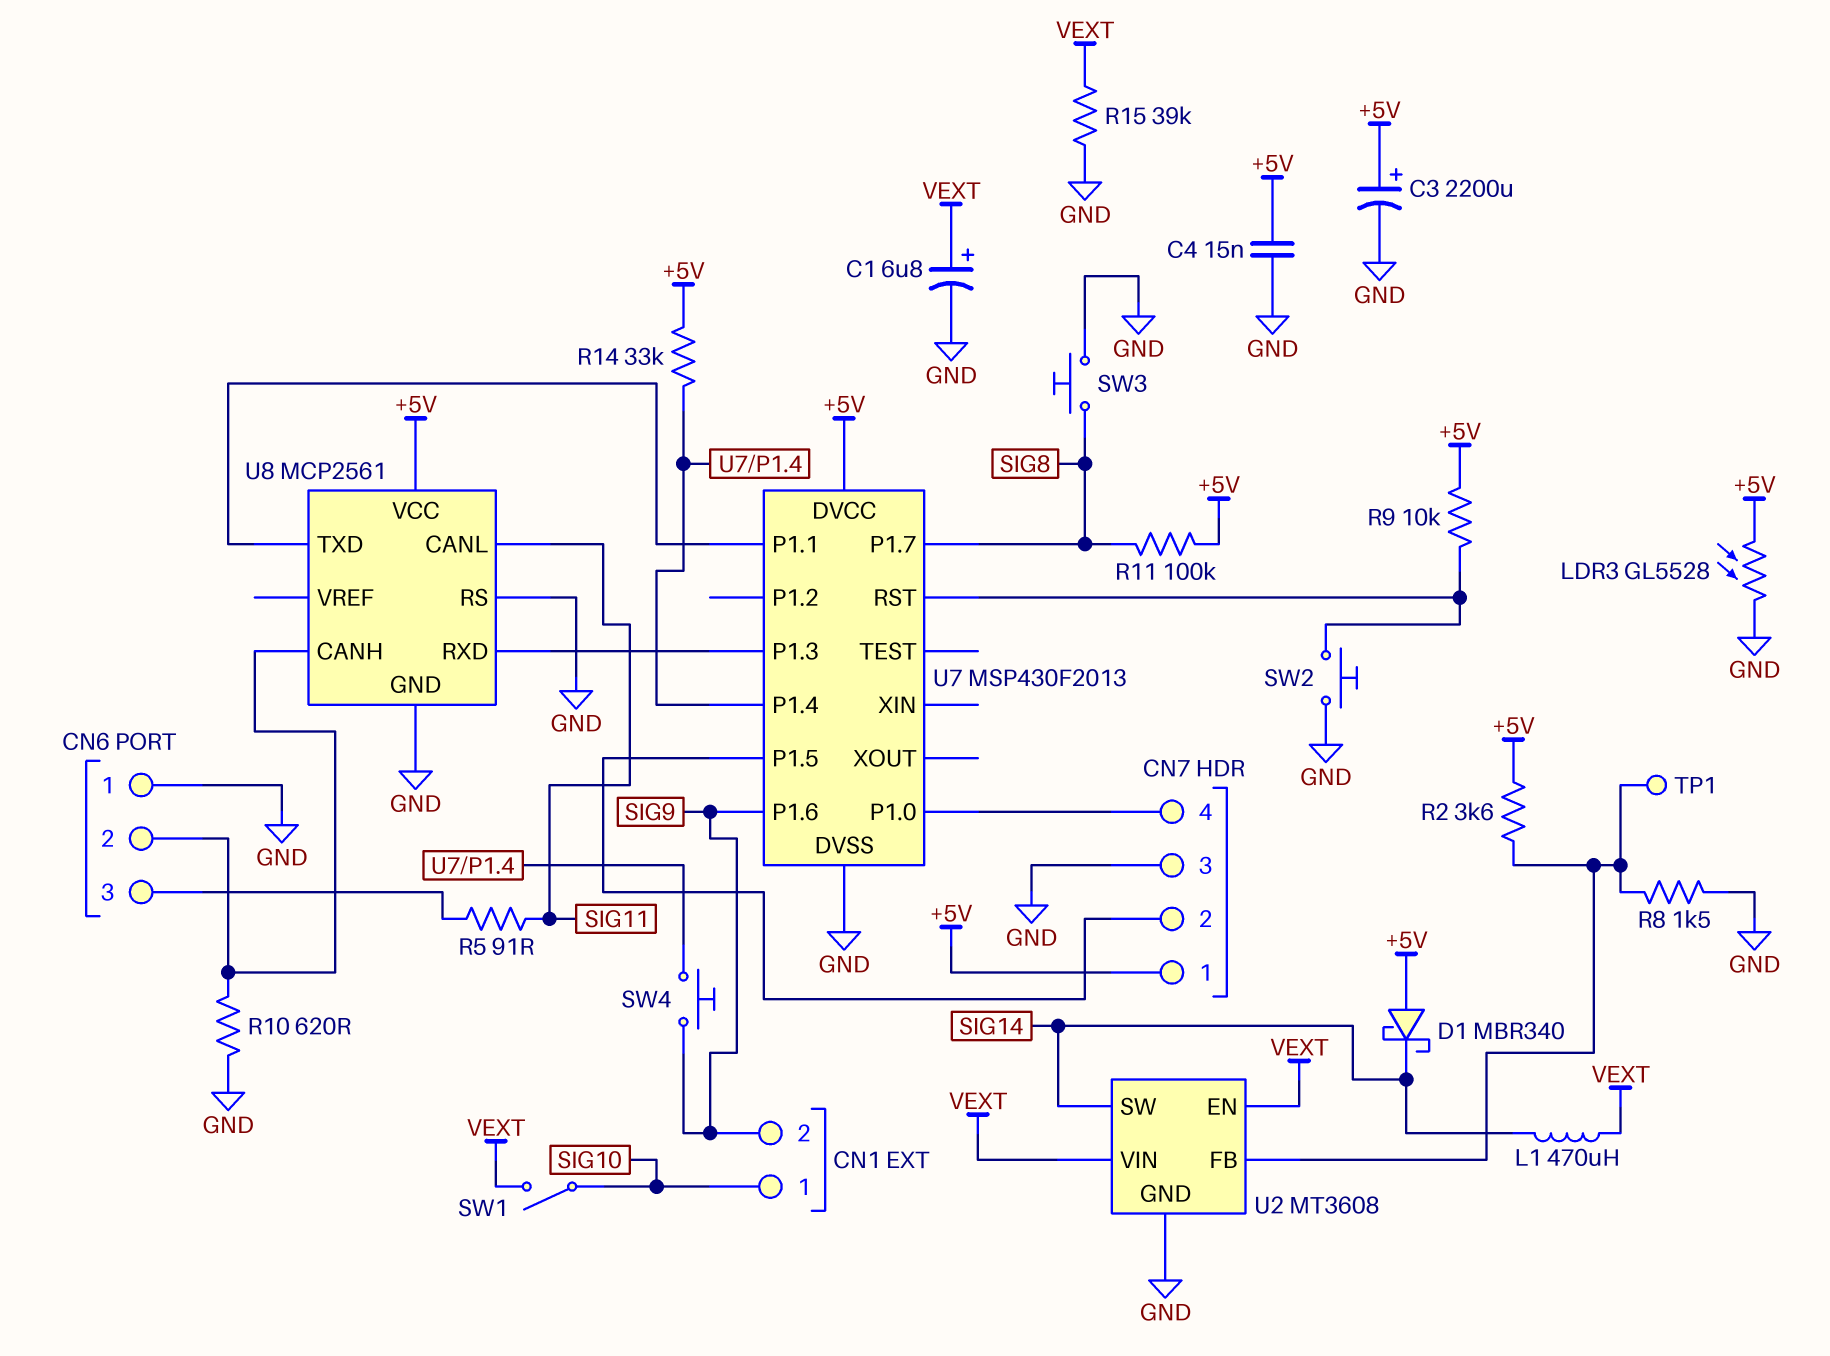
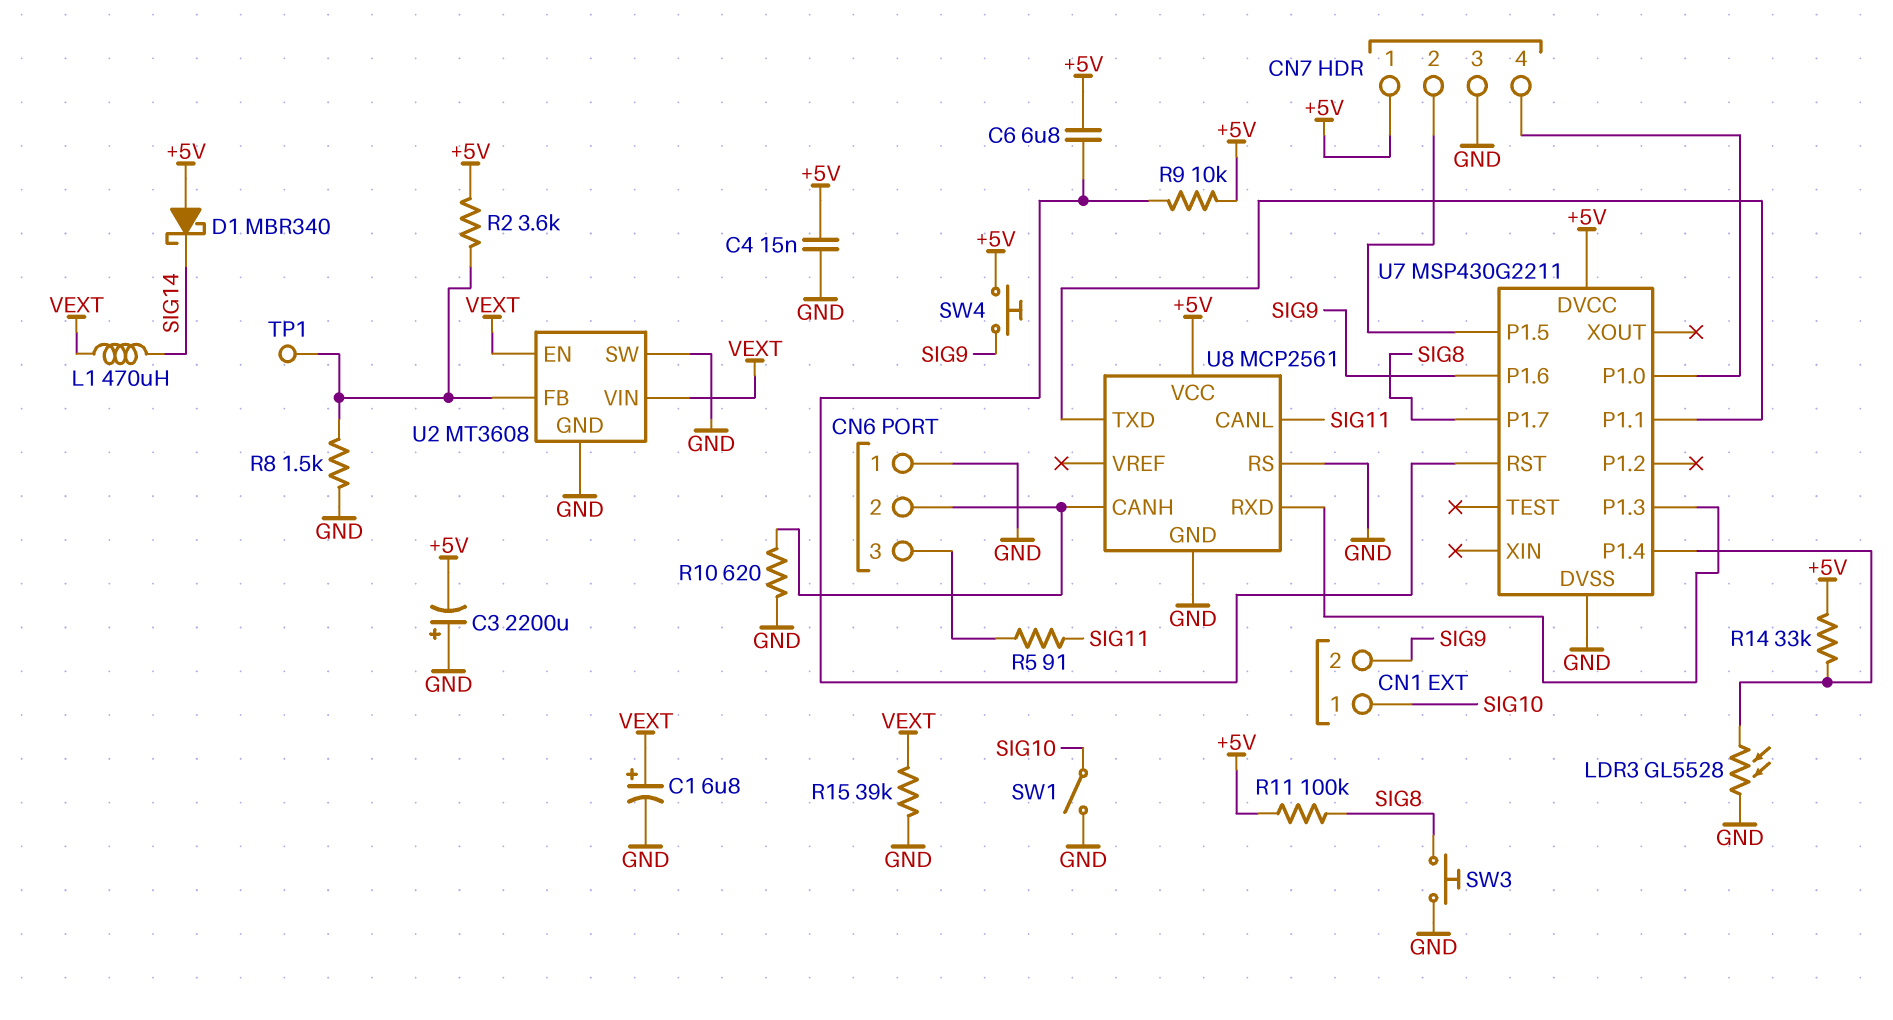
C3: 2200uF (plus +5V, minus GND) -> 2200uF (plus GND, minus +5V)
C6: none -> 6.8uF (+5V, U7/RST)
LDR3: GL5528 (+5V, GND) -> GL5528 (GND, U7/P1.4)
SW1: switch (SIG10, VEXT) -> switch (GND, SIG10)
SW2: button (GND, U7/RST) -> none
SW4: button (SIG9, U7/P1.4) -> button (+5V, SIG9)
U2 pin SW: SIG14 -> GND
U7: MSP430F2013 -> MSP430G2211

